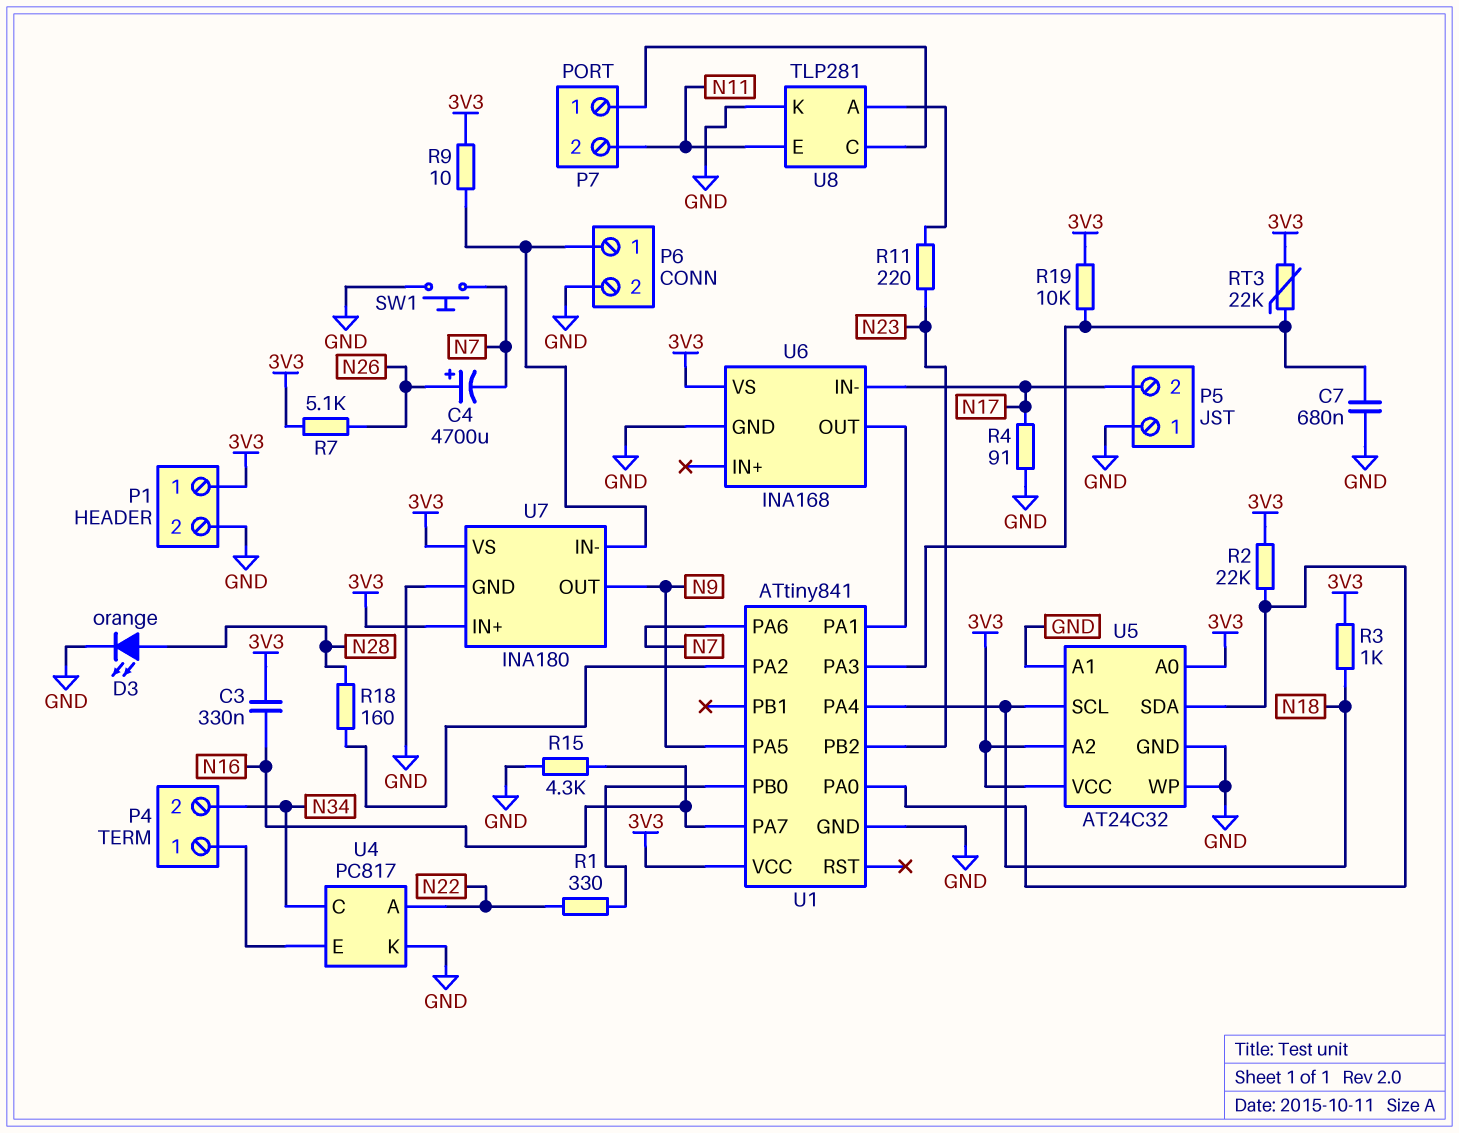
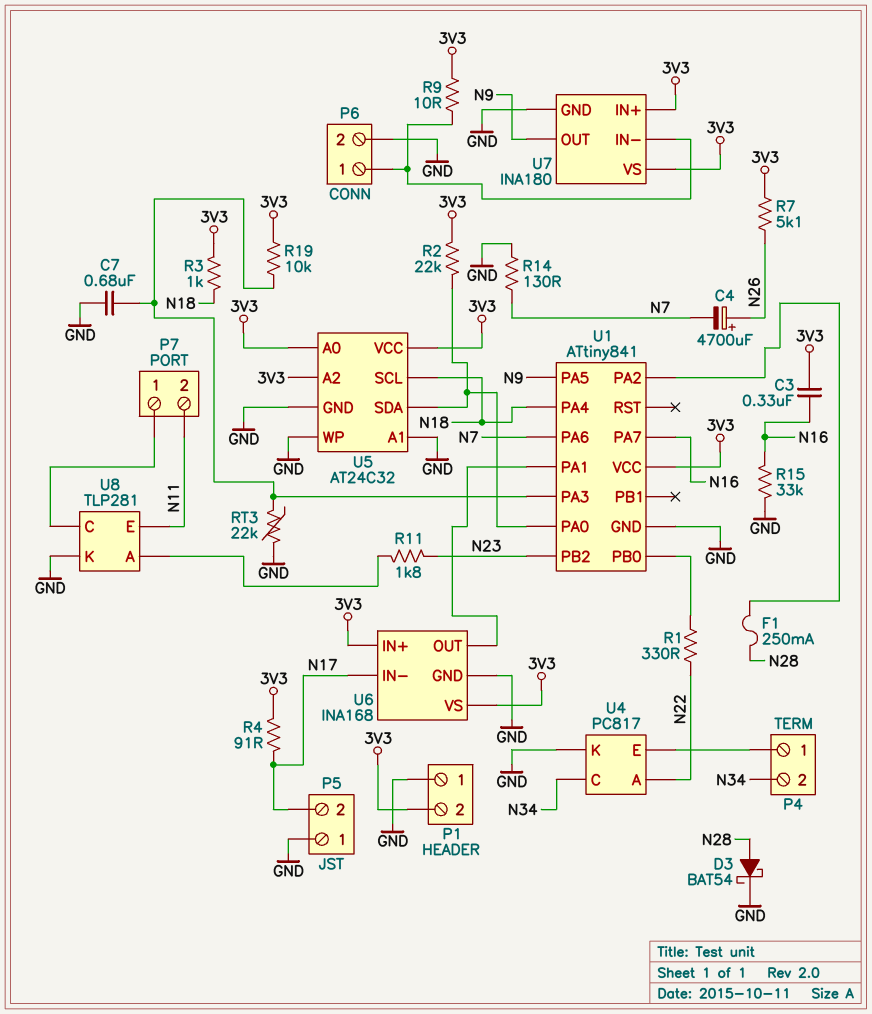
D3: LED orange (A N28, K GND) -> schottky BAT54 (A N28, K GND)
F1: none -> 250mA (N28, U1/PA2)
P1 pin 1: 3V3 -> GND
P1 pin 2: GND -> 3V3
R4: 91 (GND, N17) -> 91 (3V3, N17)
R11: 220 (N23, U8/A) -> 1.8k (N23, U8/A)
R14: none -> 130 (GND, N7)
R15: 4.3k (GND, N16) -> 33k (GND, N16)
R18: 160 (N28, U1/PA2) -> none
RT3: 22k (3V3, U1/PA3) -> 22k (GND, U1/PA3)
SW1: button (GND, N7) -> none
U6 pin IN+: none -> 3V3

